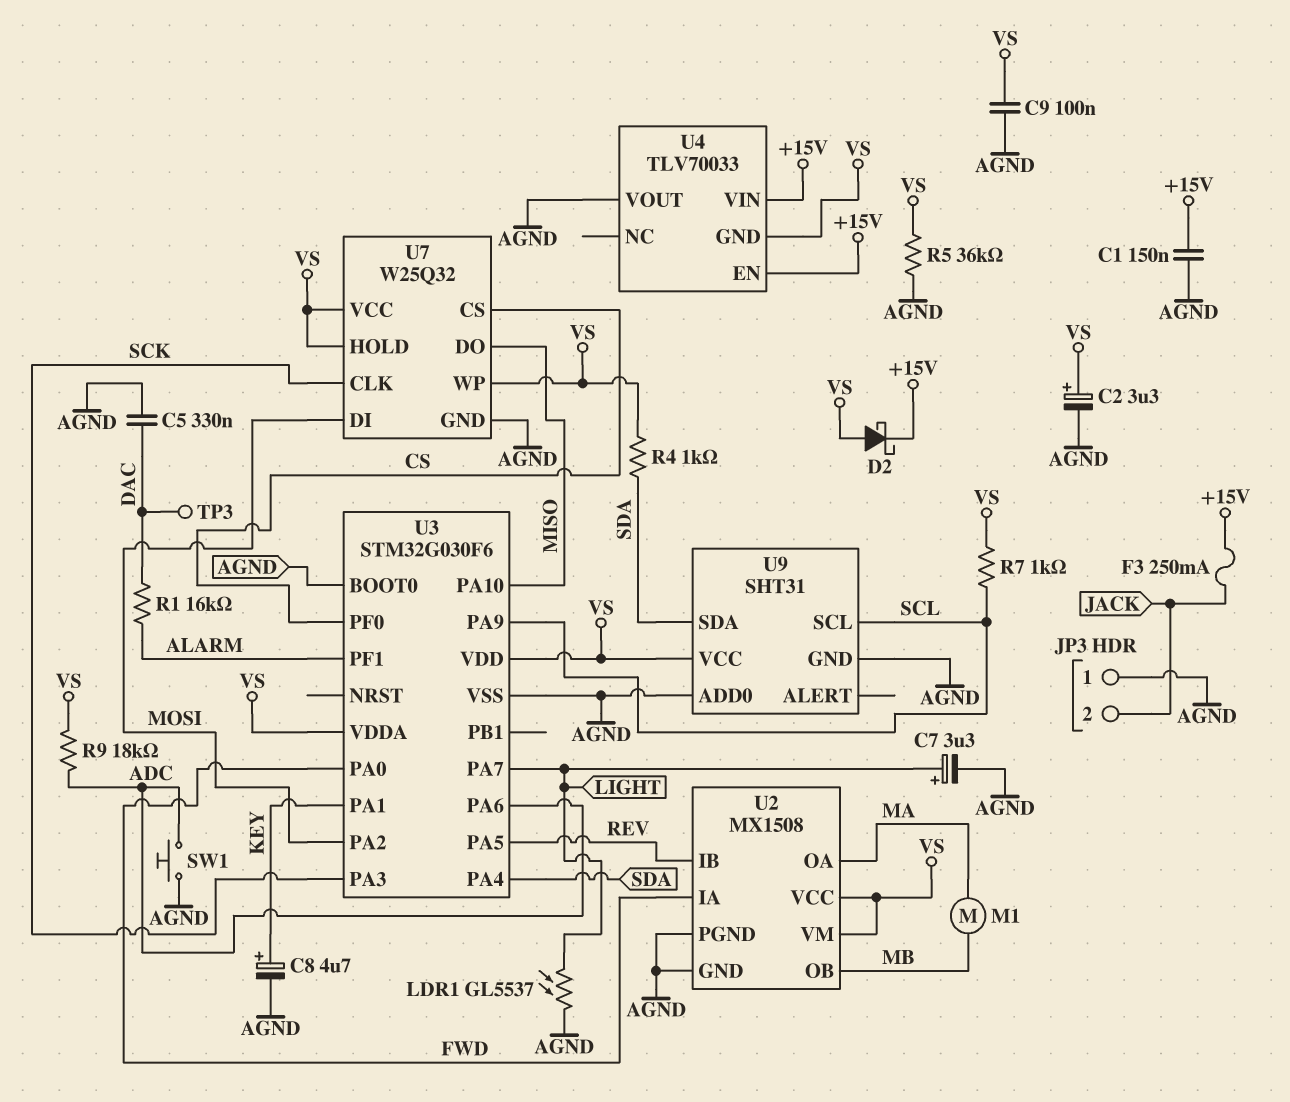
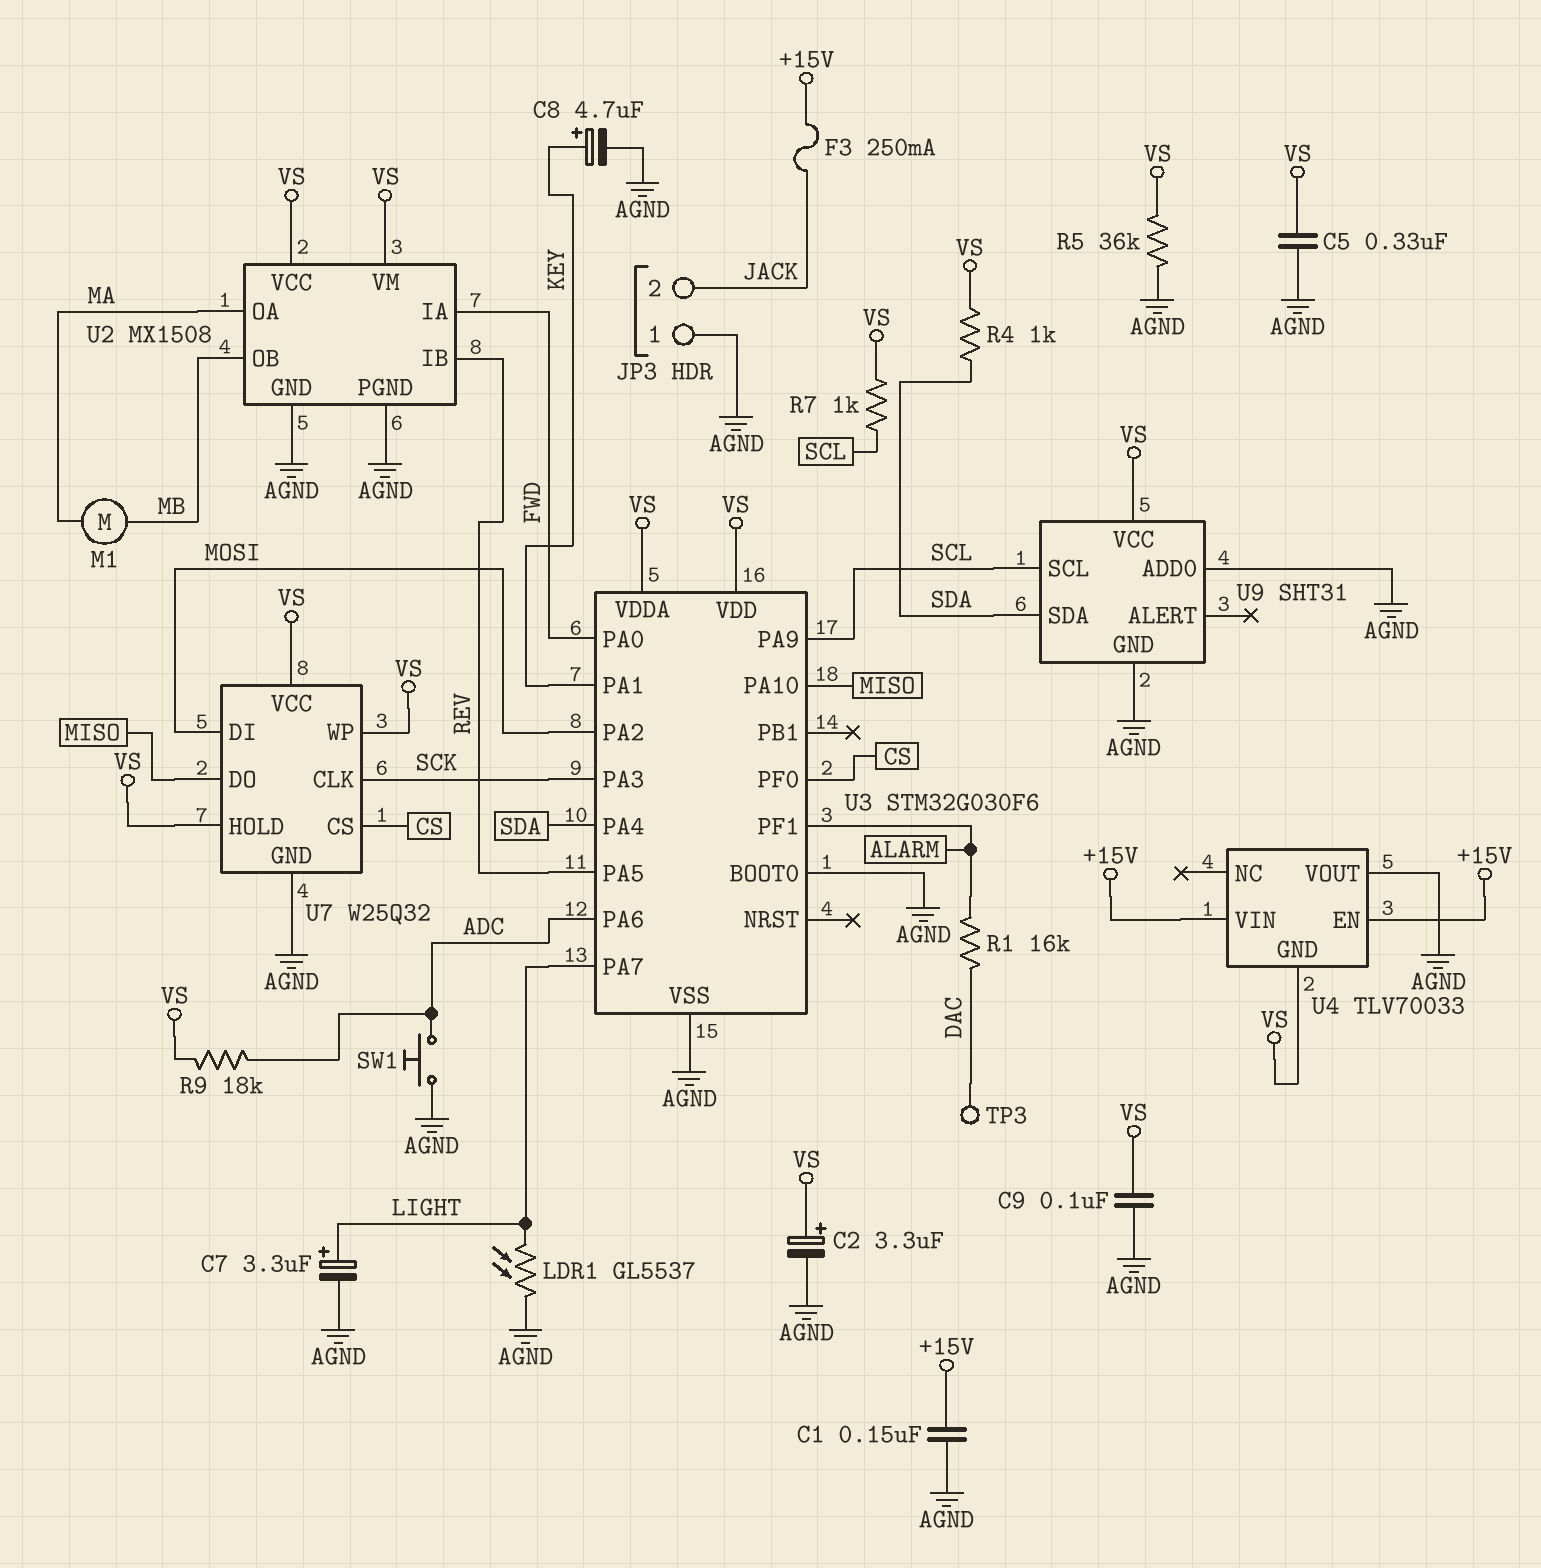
C5: 330nF (AGND, DAC) -> 330nF (AGND, VS)
D2: schottky (A VS, K +15V) -> none

